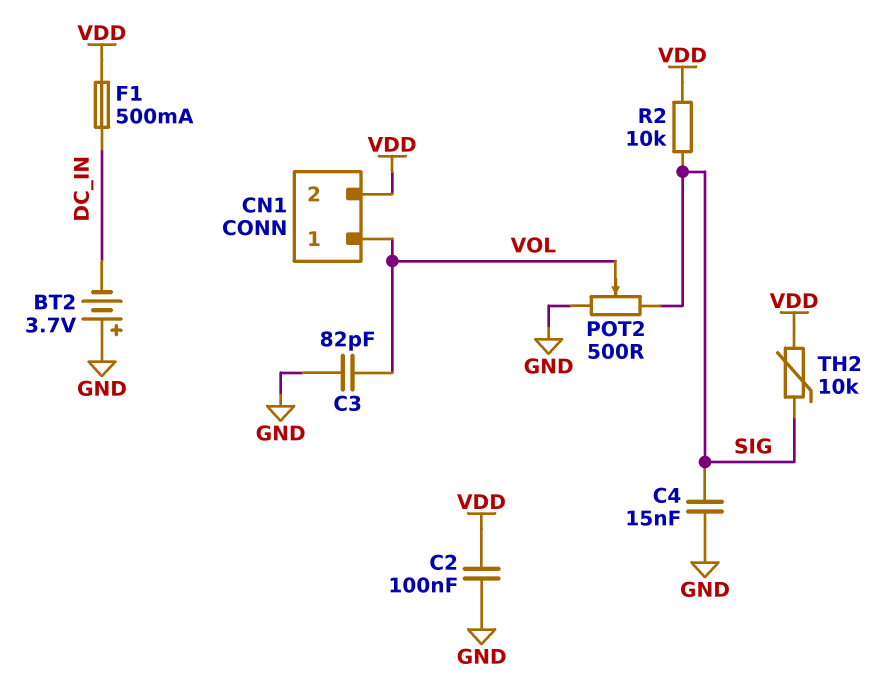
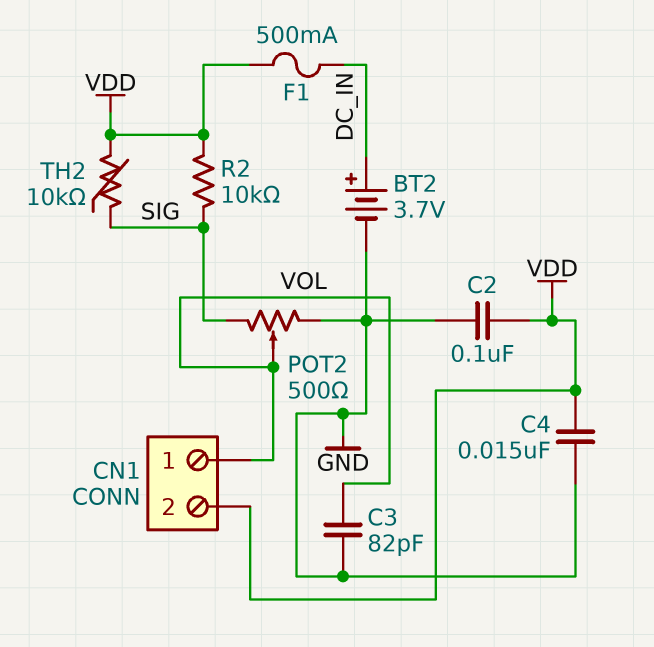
BT2: 3.7V (plus GND, minus DC_IN) -> 3.7V (plus DC_IN, minus GND)
C4: 15nF (GND, SIG) -> 15nF (GND, VDD)

